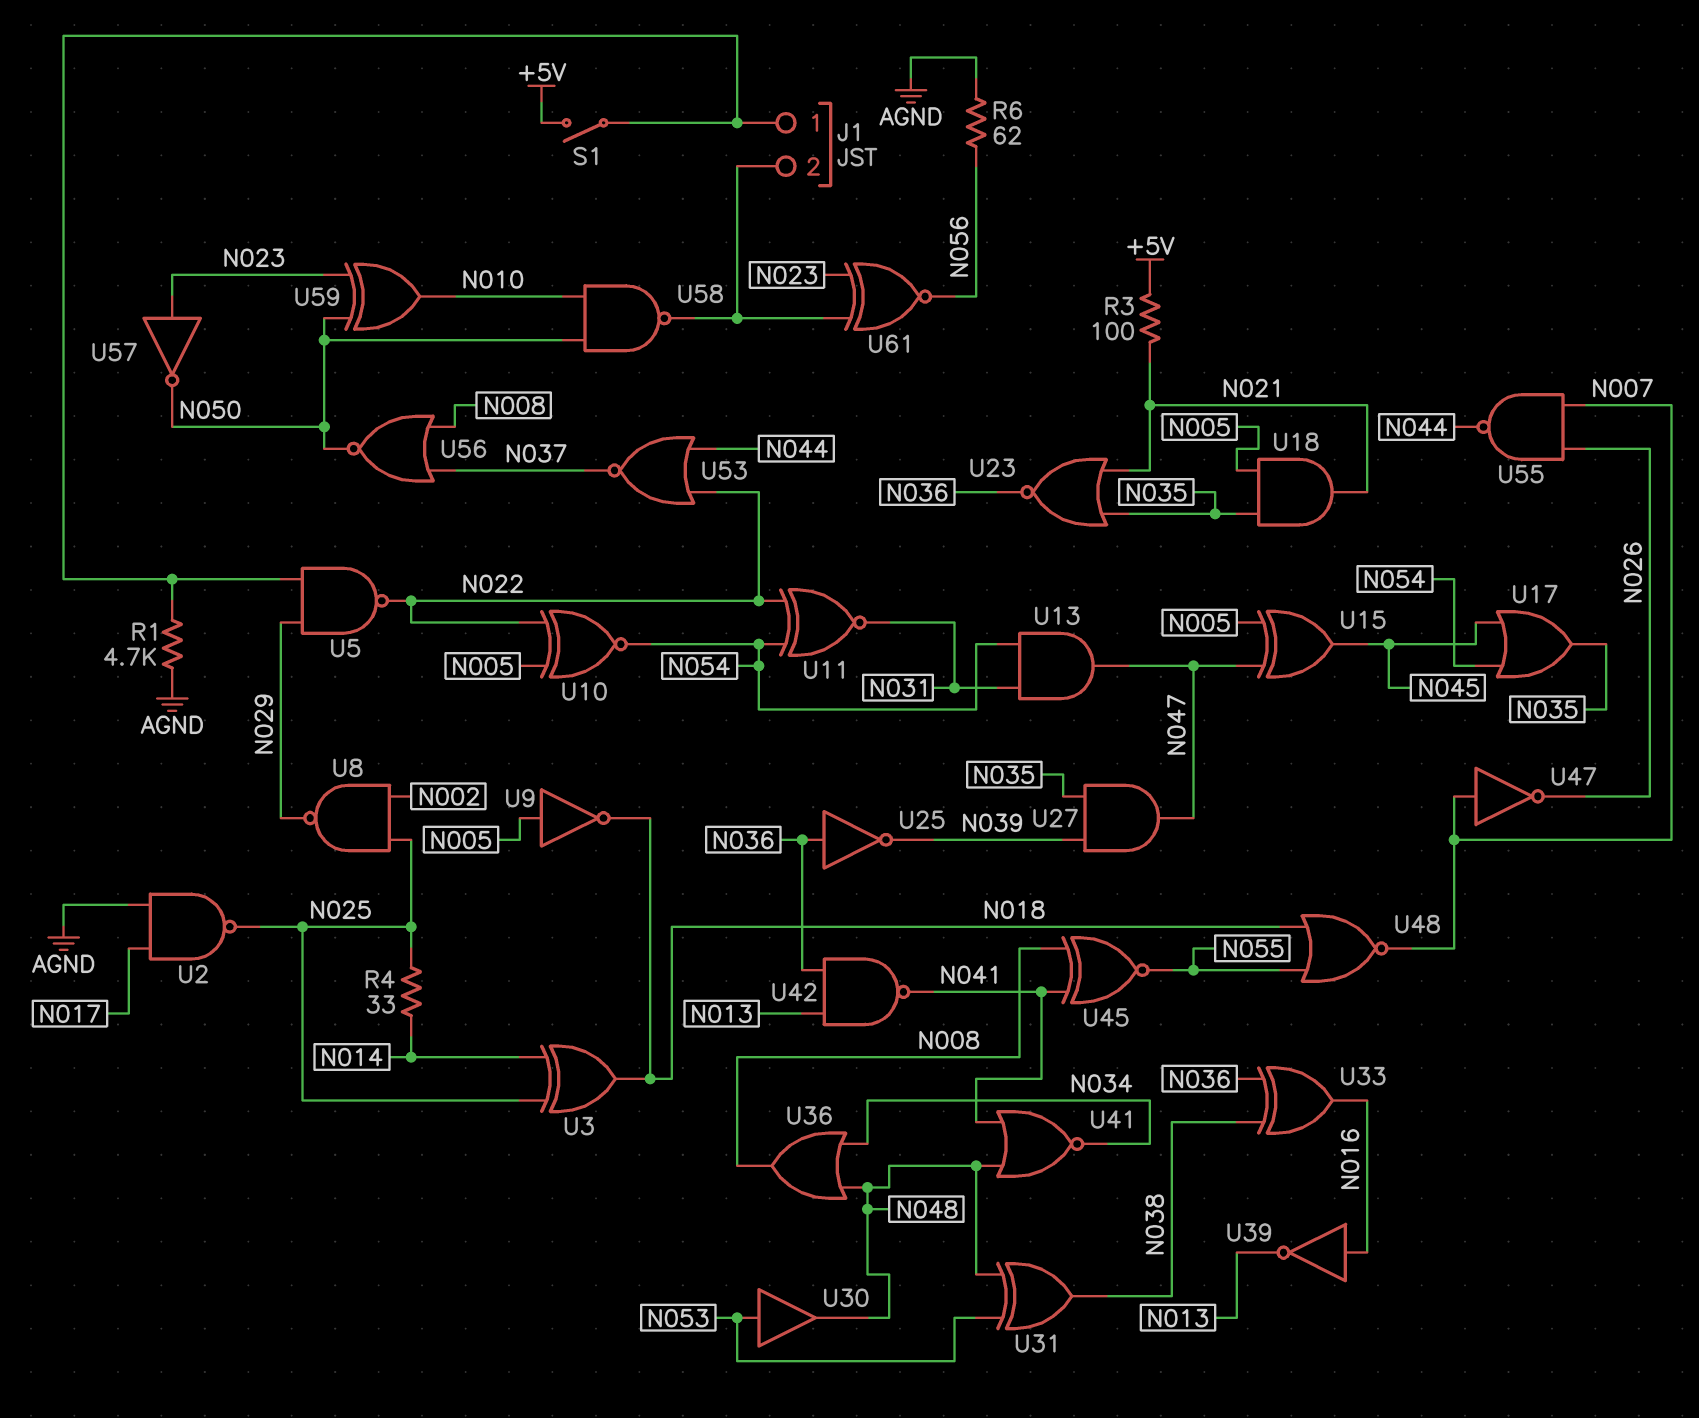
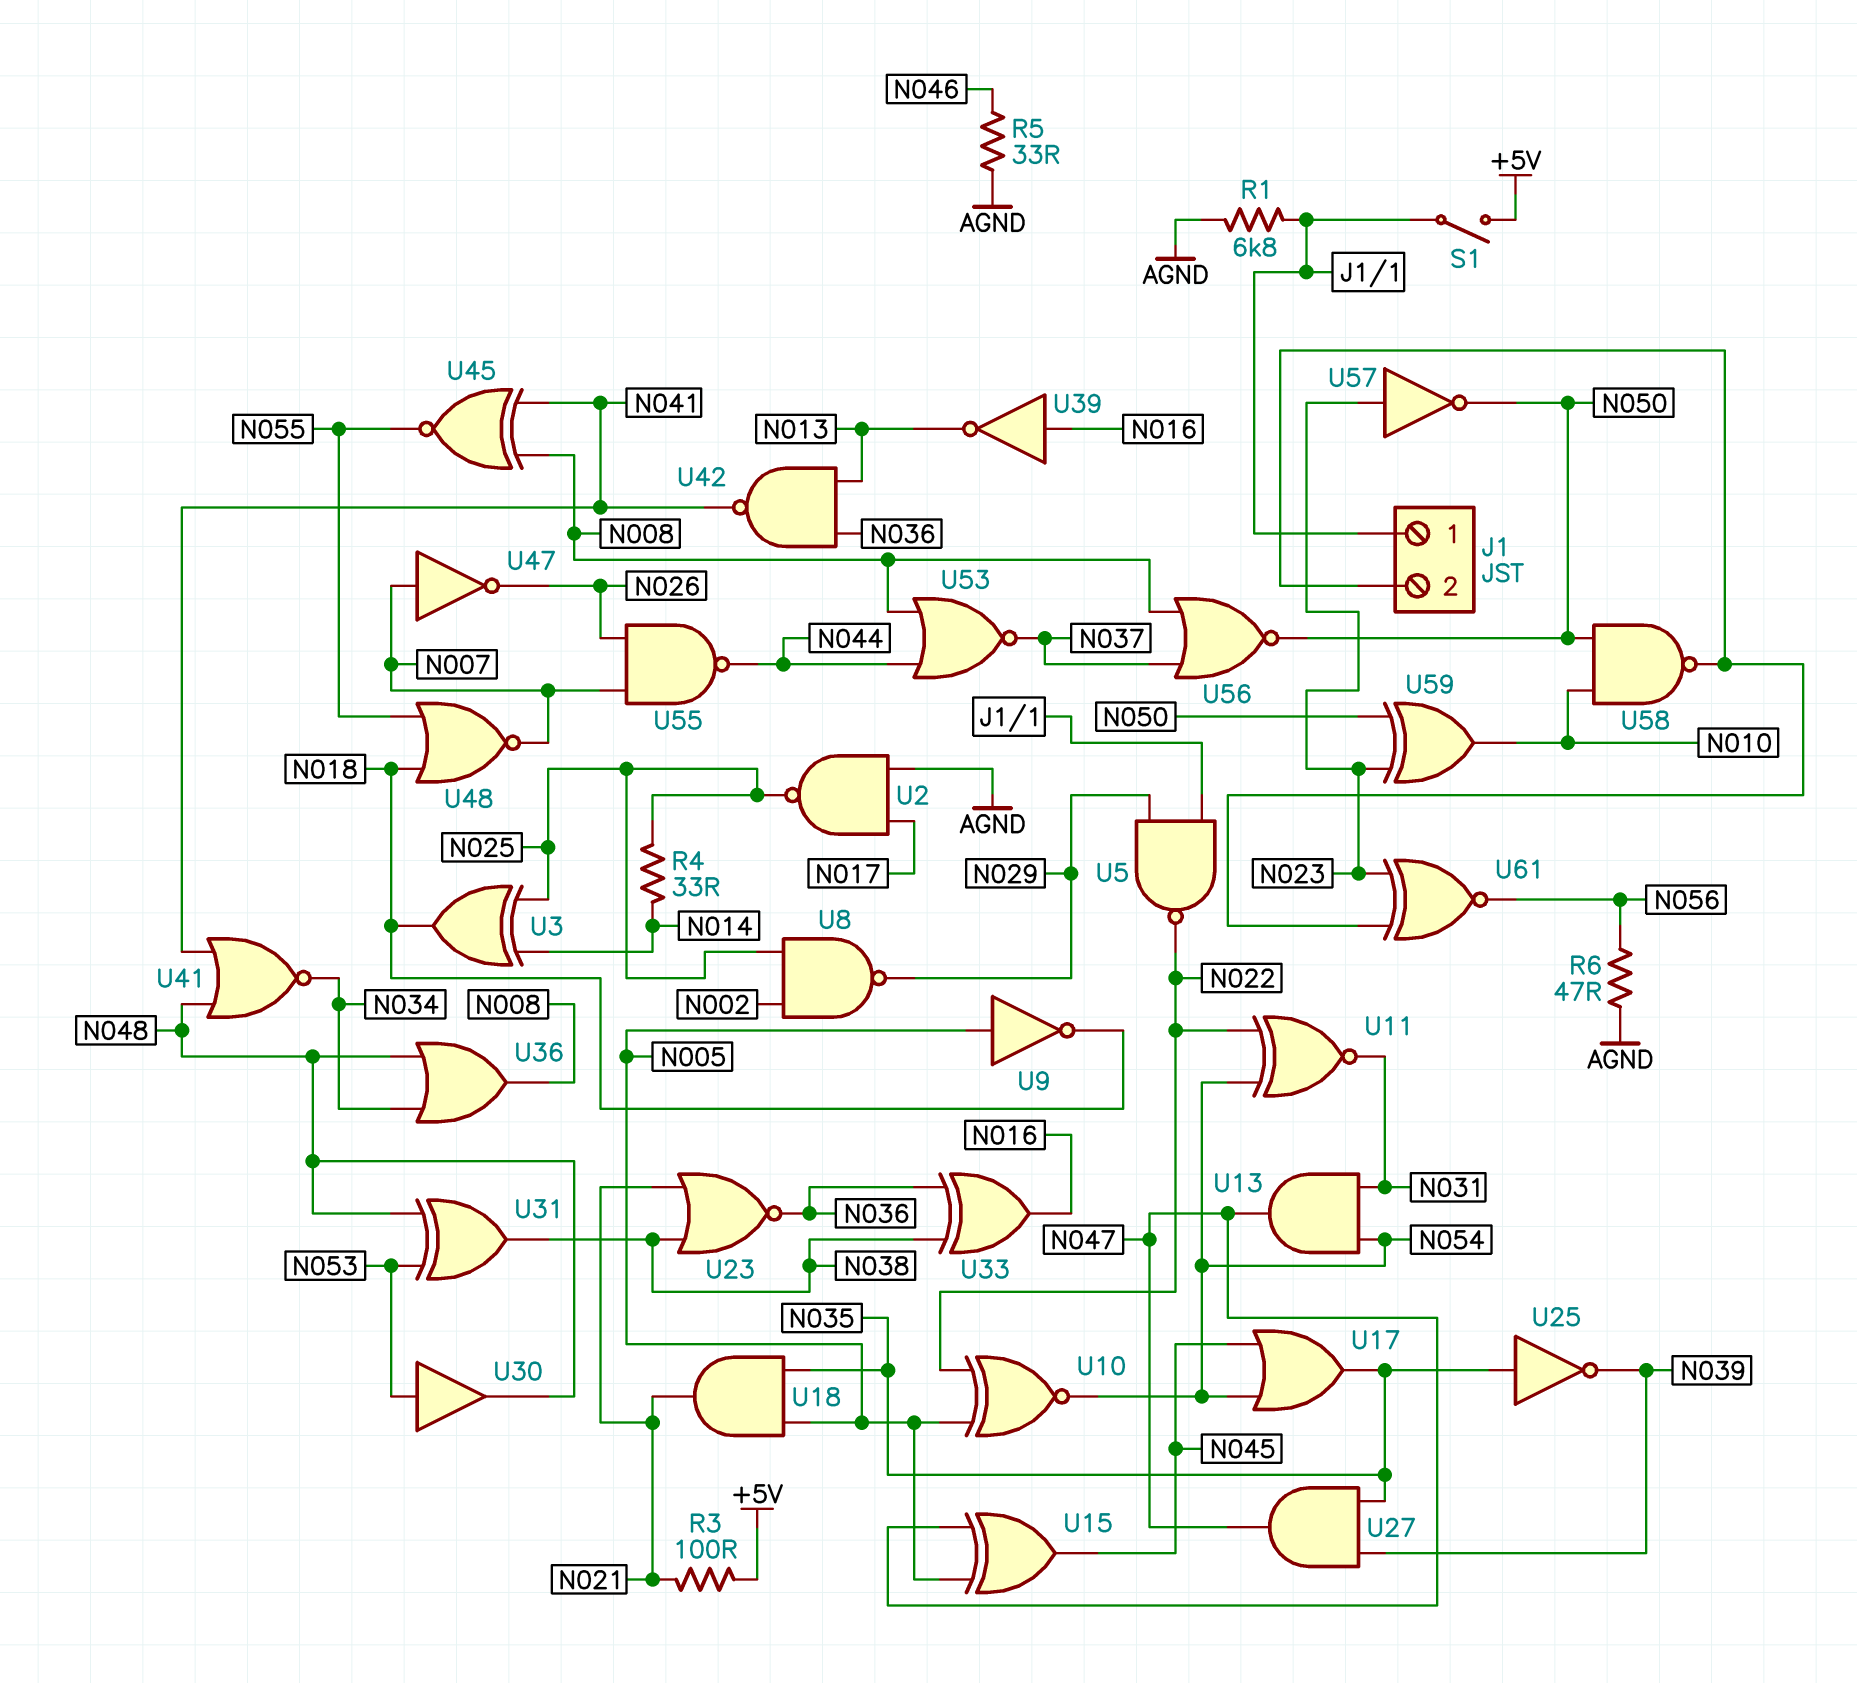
R1: 4.7k (AGND, J1/1) -> 6.8k (AGND, J1/1)
R5: none -> 33 (AGND, N046)
R6: 62 (AGND, N056) -> 47 (AGND, N056)
U23: NOR (in N021, in N035, out N036) -> NOR (in N021, in N038, out N036)
U25: NOT (in N036, out N039) -> NOT (in N035, out N039)
U53: NOR (in N022, in N044, out N037) -> NOR (in N008, in N044, out N037)

